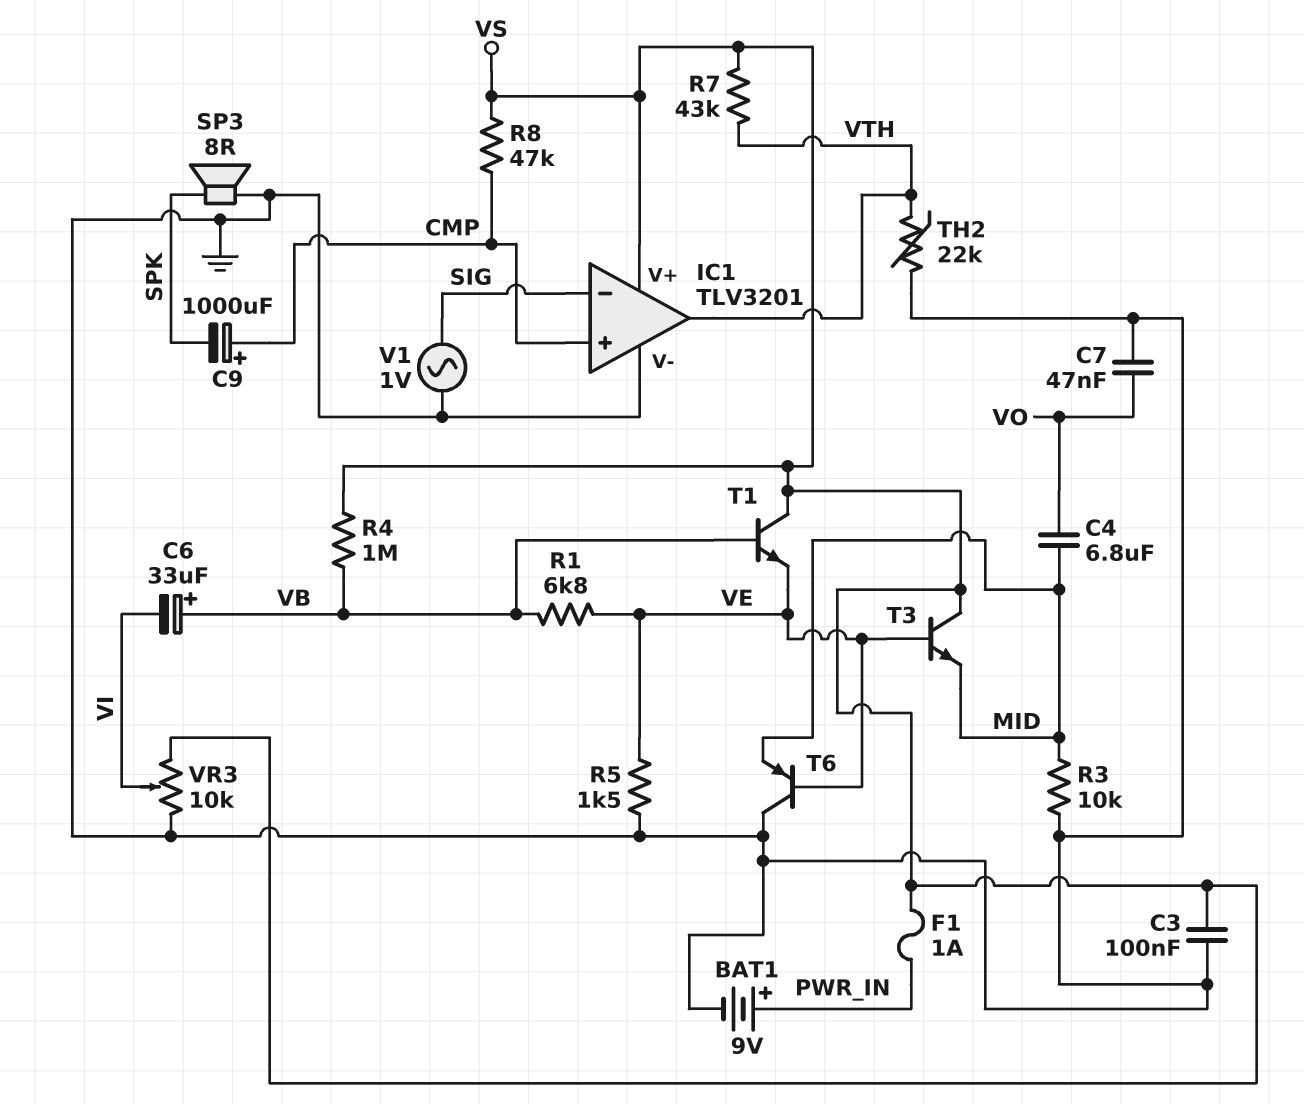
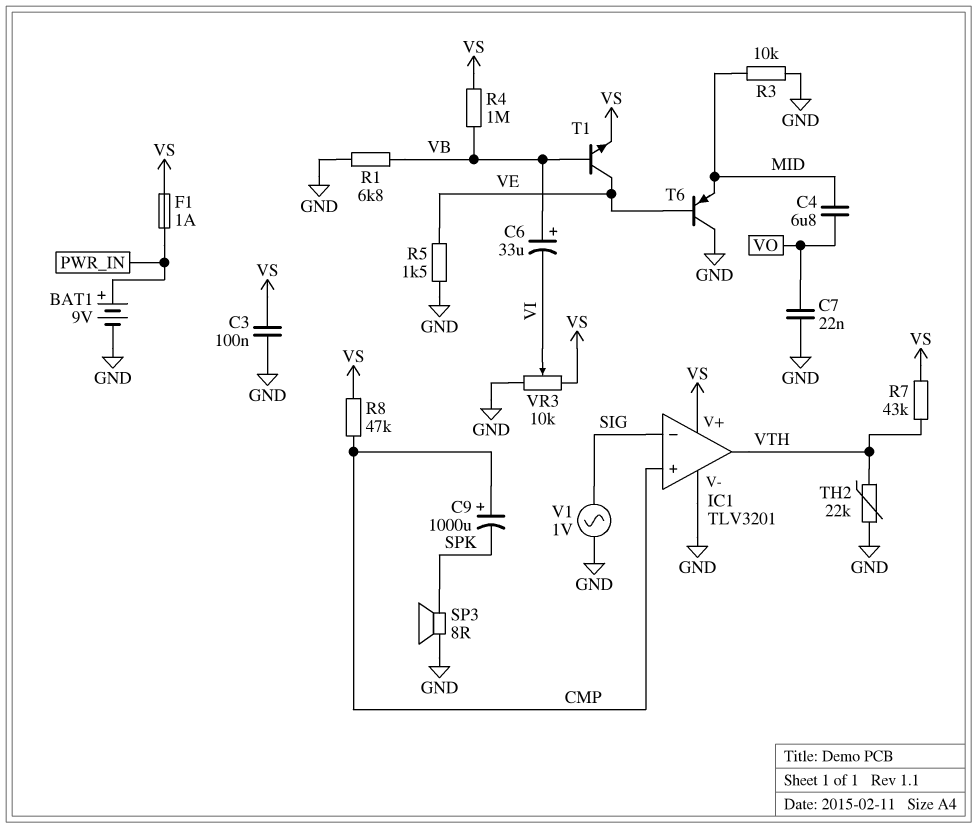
C7: 47nF (GND, VO) -> 22nF (GND, VO)
R1: 6.8k (VB, VE) -> 6.8k (GND, VB)
T1: NPN (B VB, C VS, E VE) -> NPN (B VB, C VE, E VS)
T3: NPN (B VE, C VS, E MID) -> none

